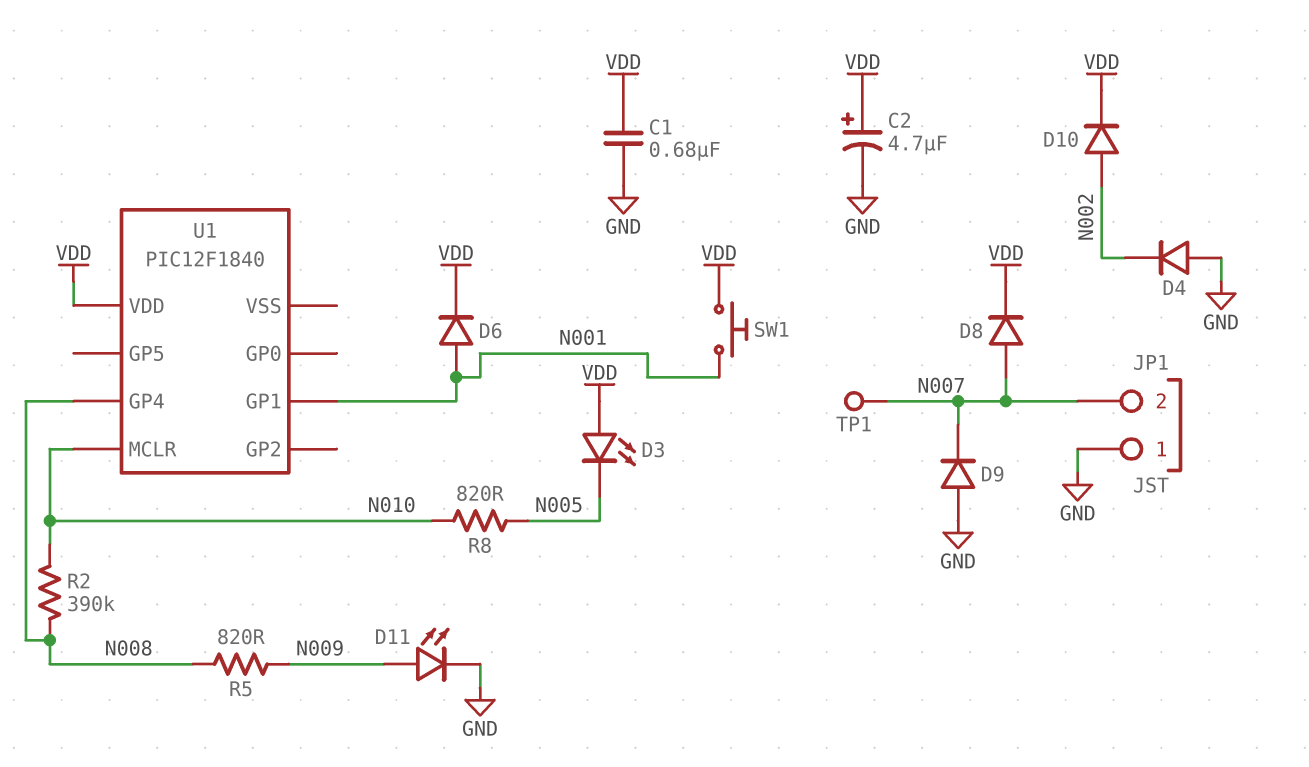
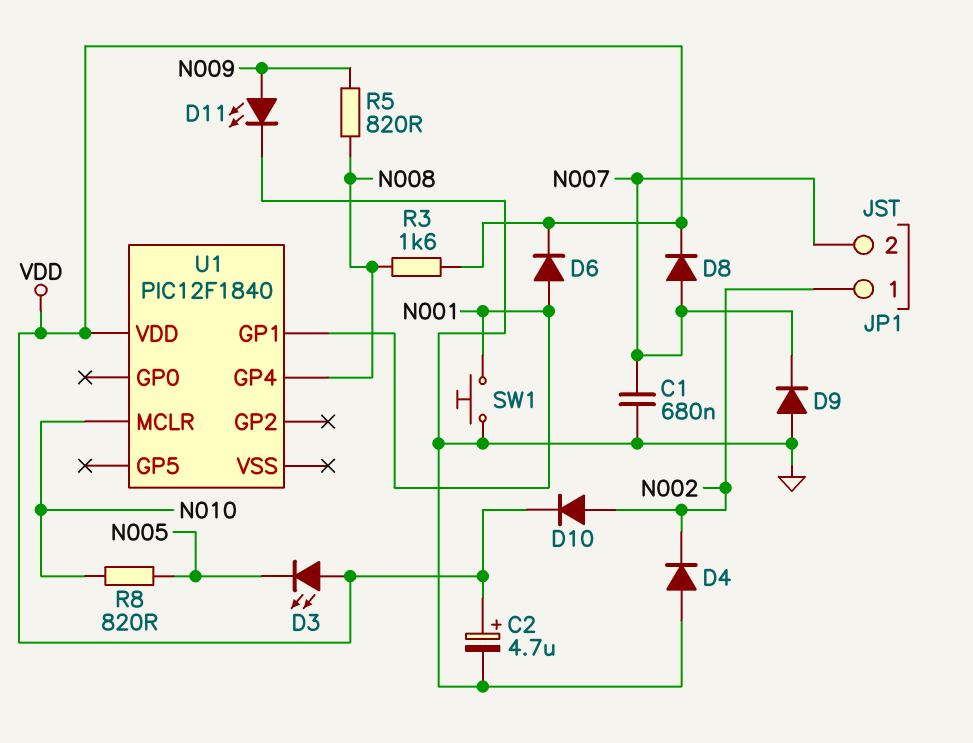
C1: 680nF (GND, VDD) -> 680nF (GND, N007)
JP1 pin 1: GND -> N002
R2: 390k (N008, N010) -> none
R3: none -> 1.6k (N008, VDD)
SW1: button (N001, VDD) -> button (GND, N001)
TP1: test point (N007) -> none

